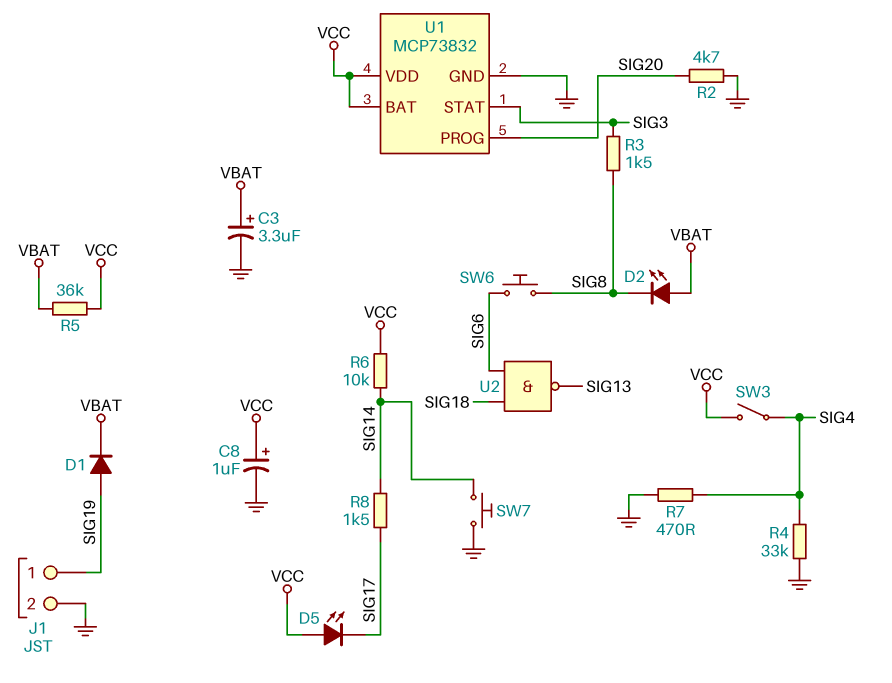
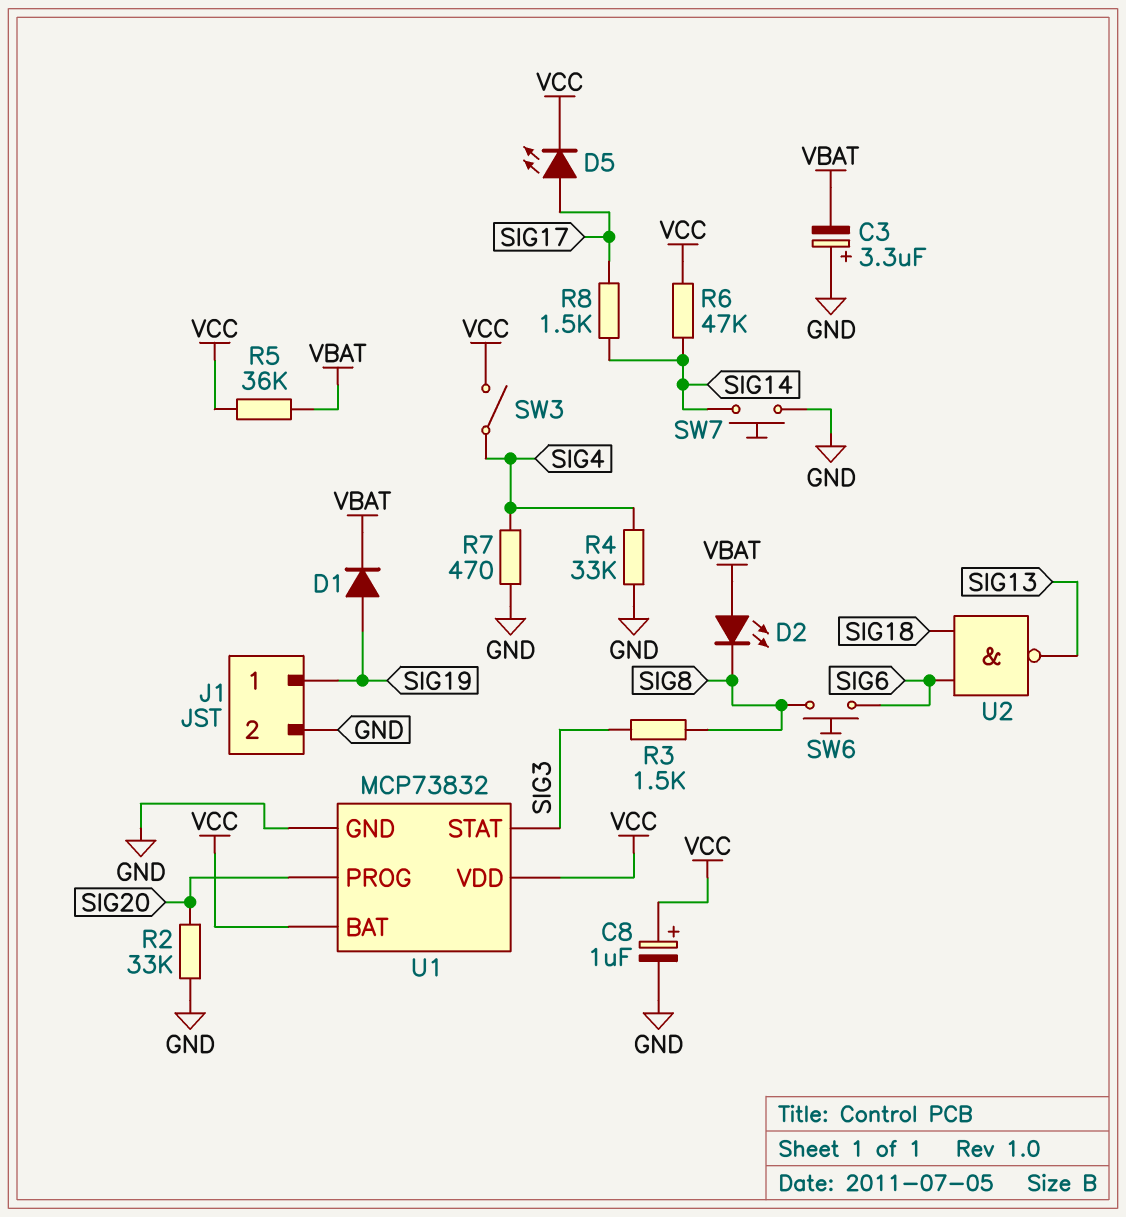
C3: 3.3uF (plus VBAT, minus GND) -> 3.3uF (plus GND, minus VBAT)
D5: LED (A VCC, K SIG17) -> LED (A SIG17, K VCC)
R2: 4.7k (GND, SIG20) -> 33k (GND, SIG20)
R6: 10k (SIG14, VCC) -> 47k (SIG14, VCC)

